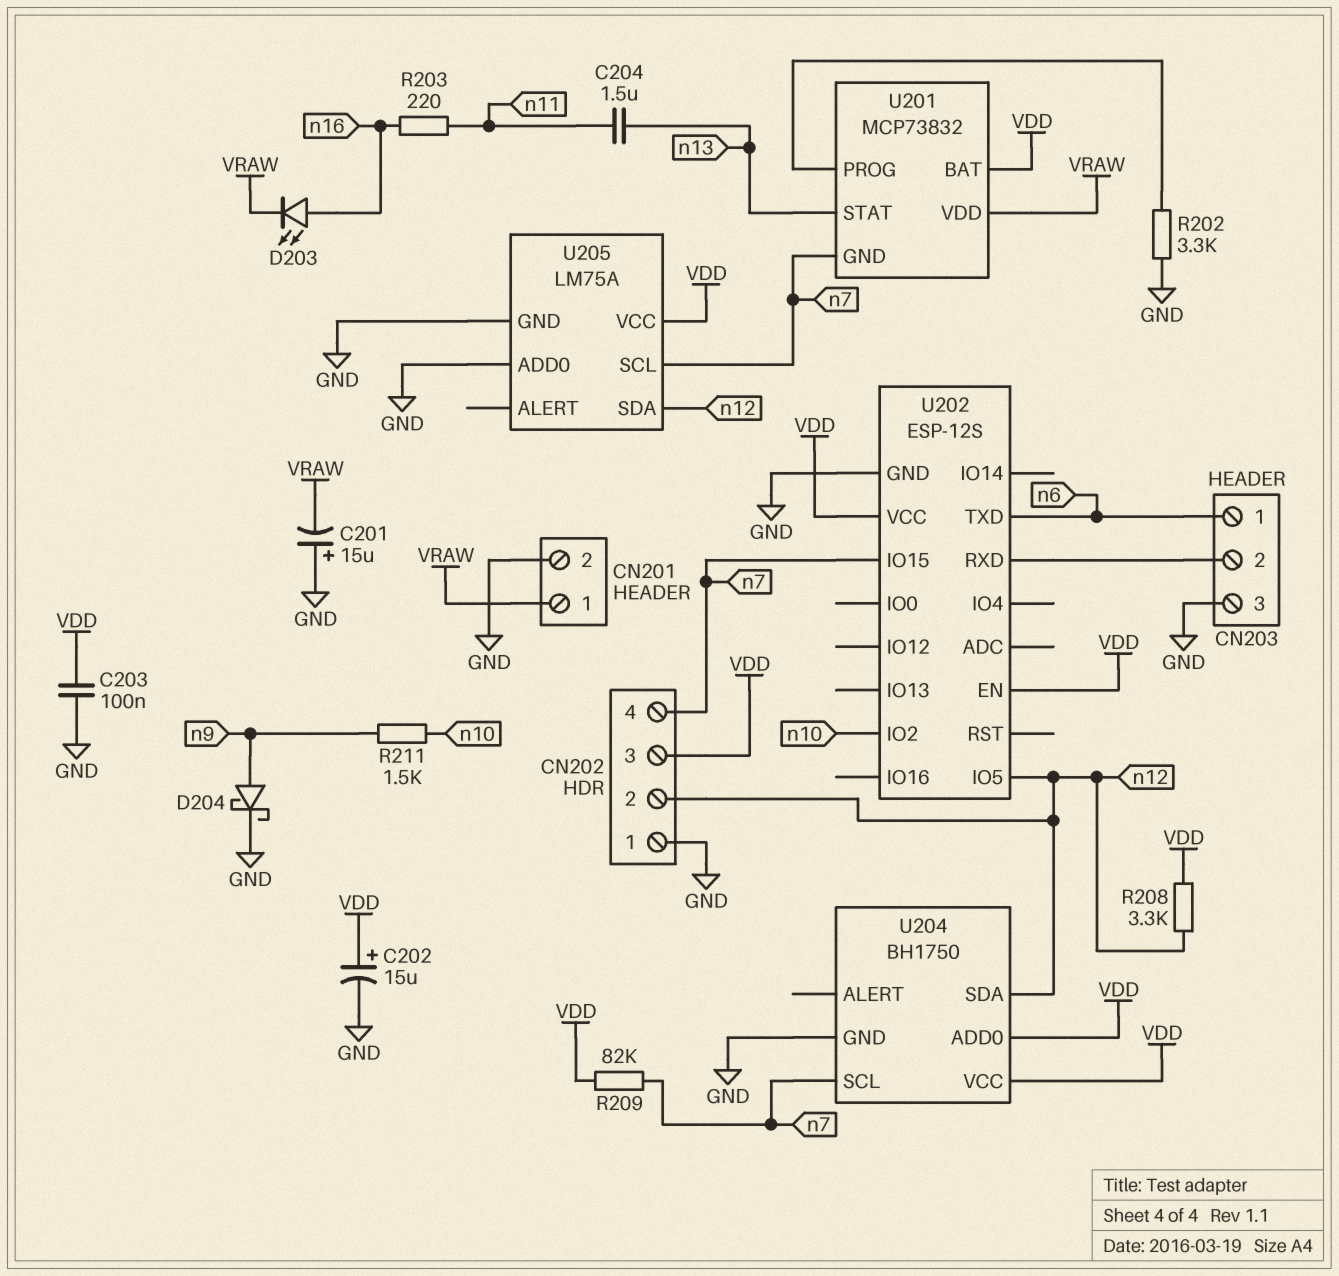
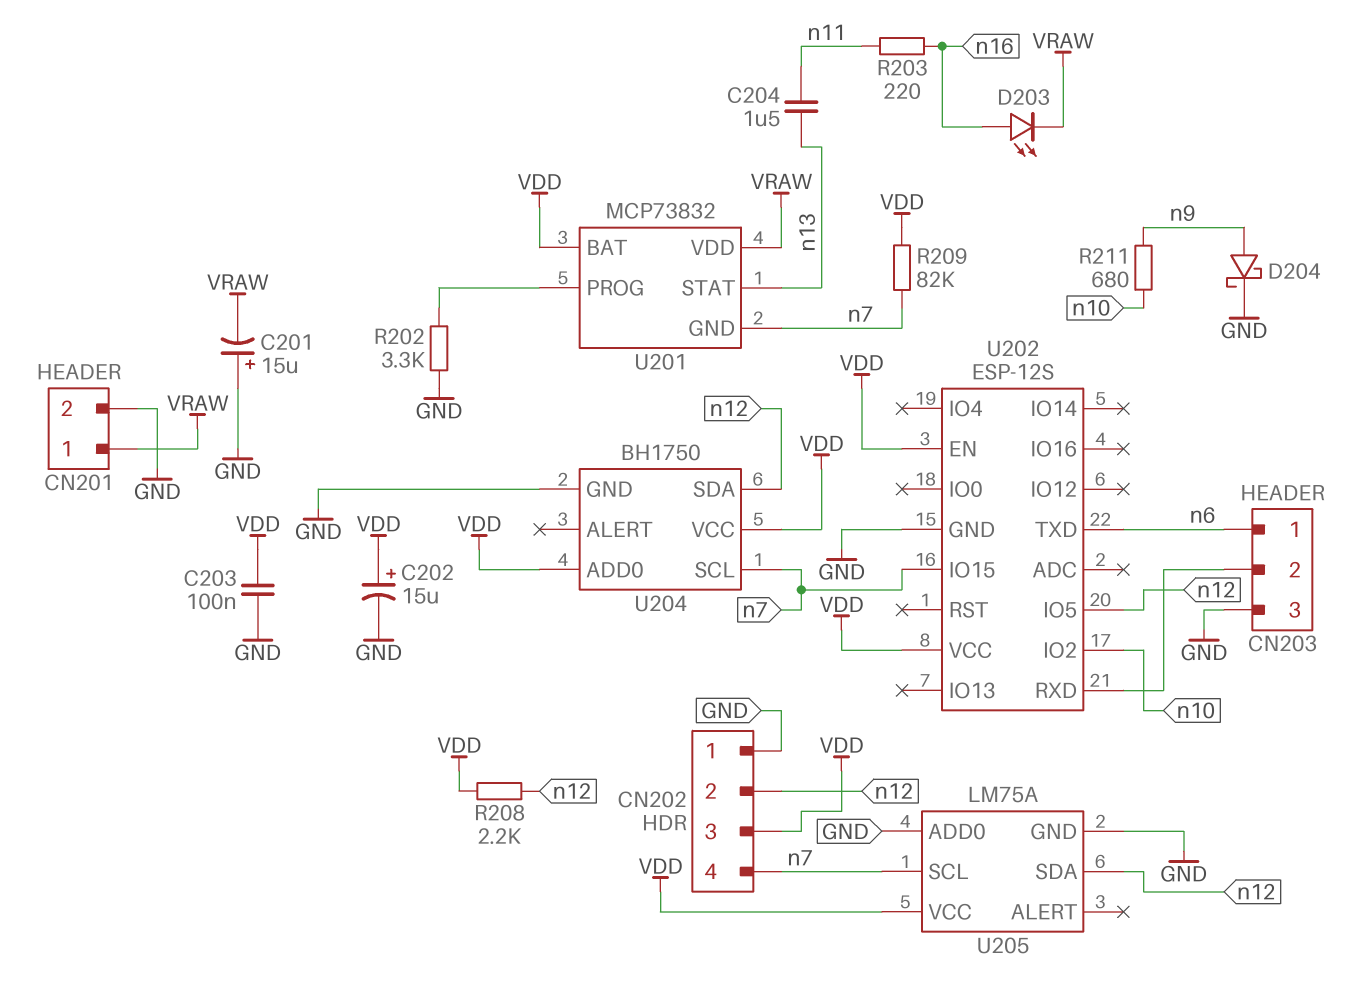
R208: 3.3k (VDD, n12) -> 2.2k (VDD, n12)
R211: 1.5k (n9, n10) -> 680 (n9, n10)

